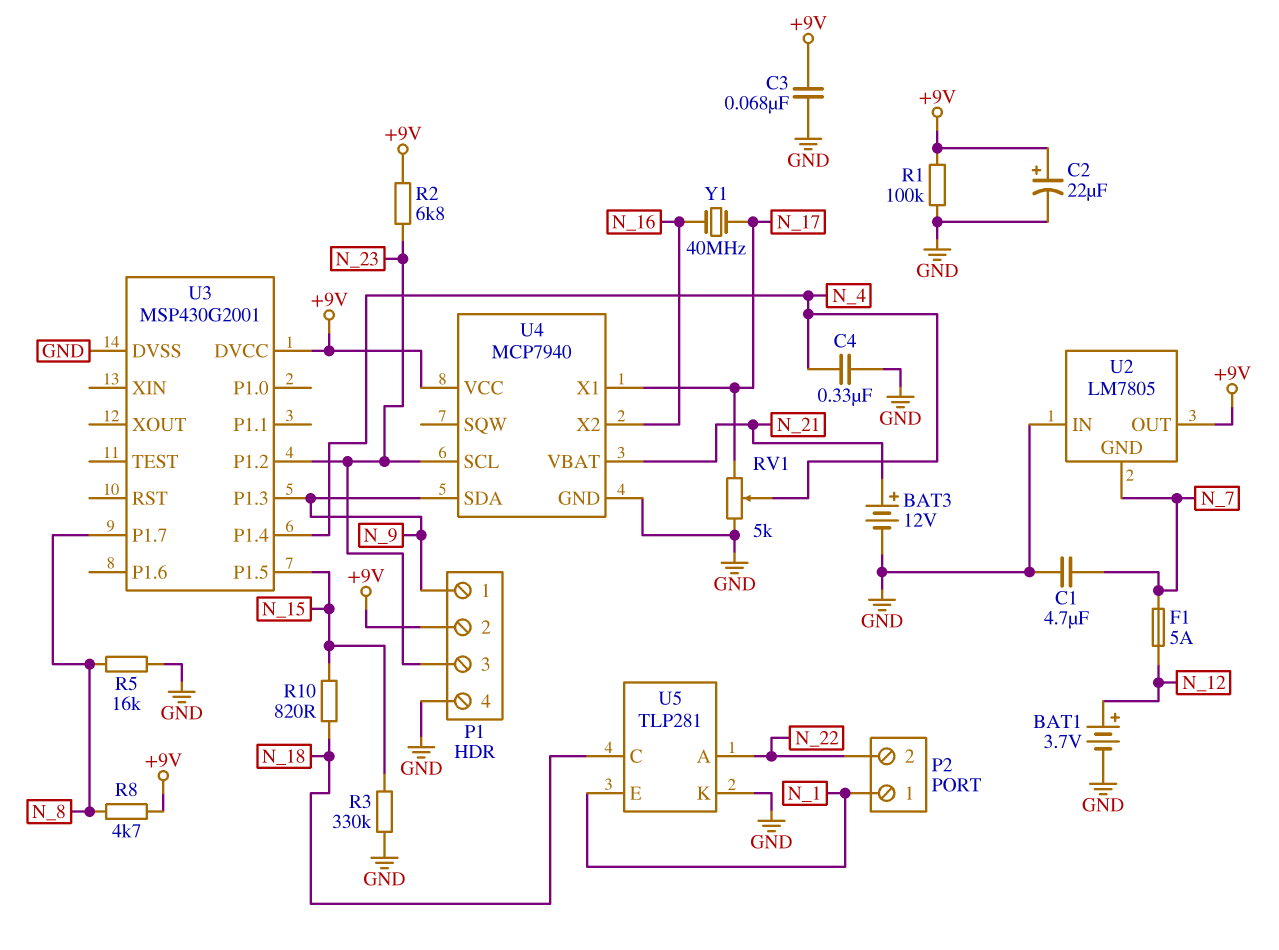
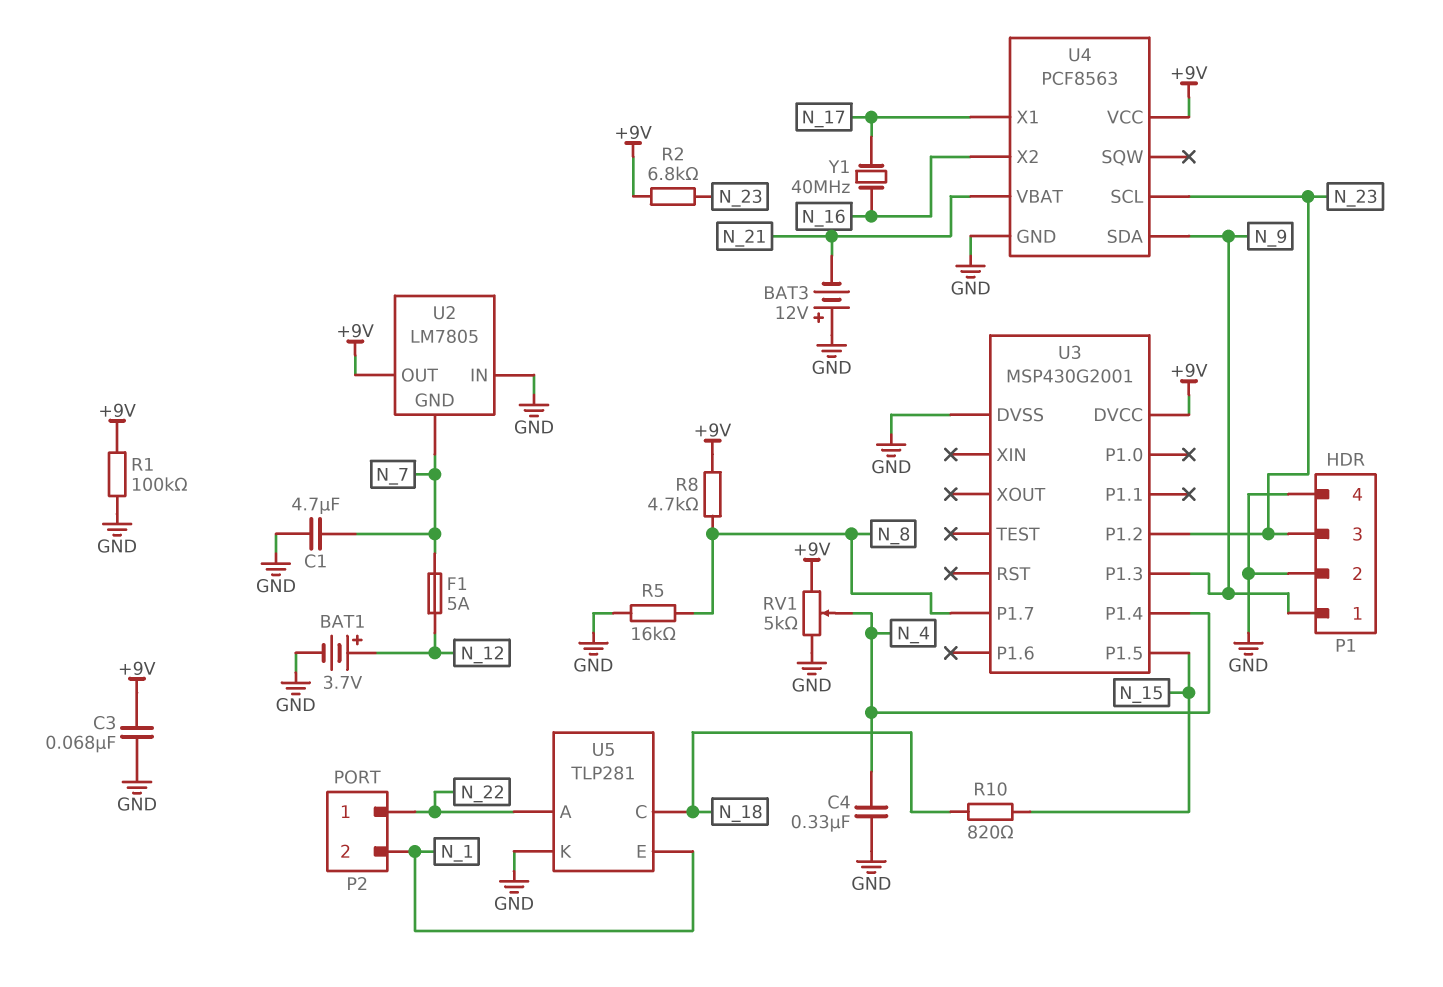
BAT3: 12V (plus N_21, minus GND) -> 12V (plus GND, minus N_21)
C2: 22uF (plus +9V, minus GND) -> none
P1 pin 2: +9V -> GND
P2 pin 1: N_1 -> N_22
P2 pin 2: N_22 -> N_1
R3: 330k (GND, N_15) -> none
RV1: 5k (GND, N_17, wiper N_4) -> 5k (+9V, GND, wiper N_4)
U4: MCP7940 -> PCF8563

